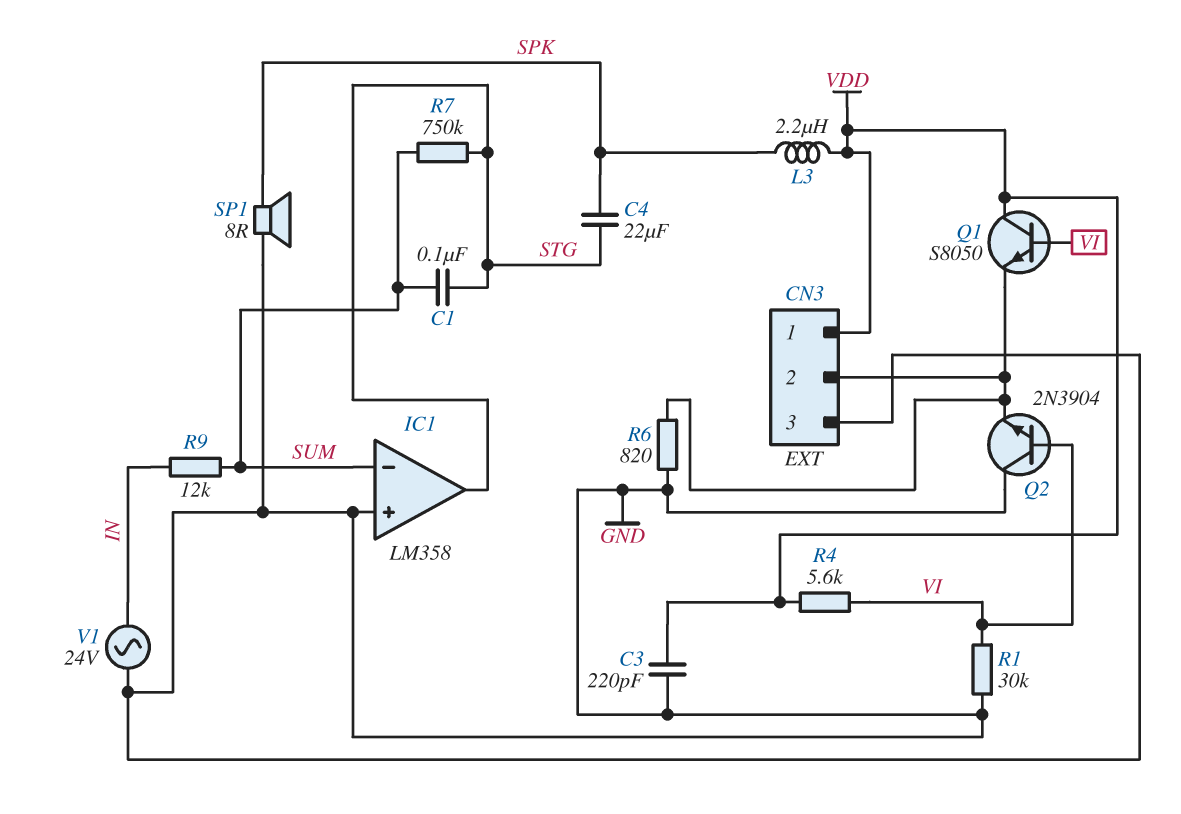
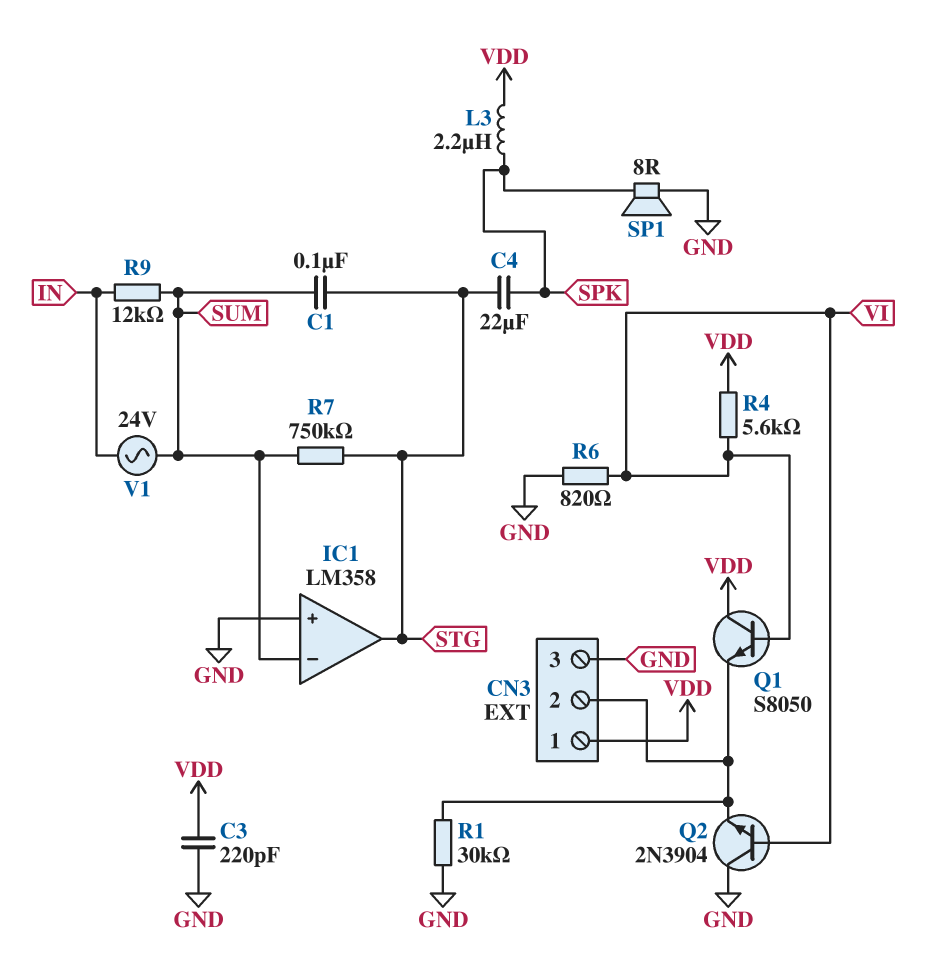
R1: 30k (GND, VI) -> 30k (CN3/2, GND)
R6: 820 (CN3/2, GND) -> 820 (GND, VI)
V1: AC 24V (GND, IN) -> AC 24V (IN, SUM)

